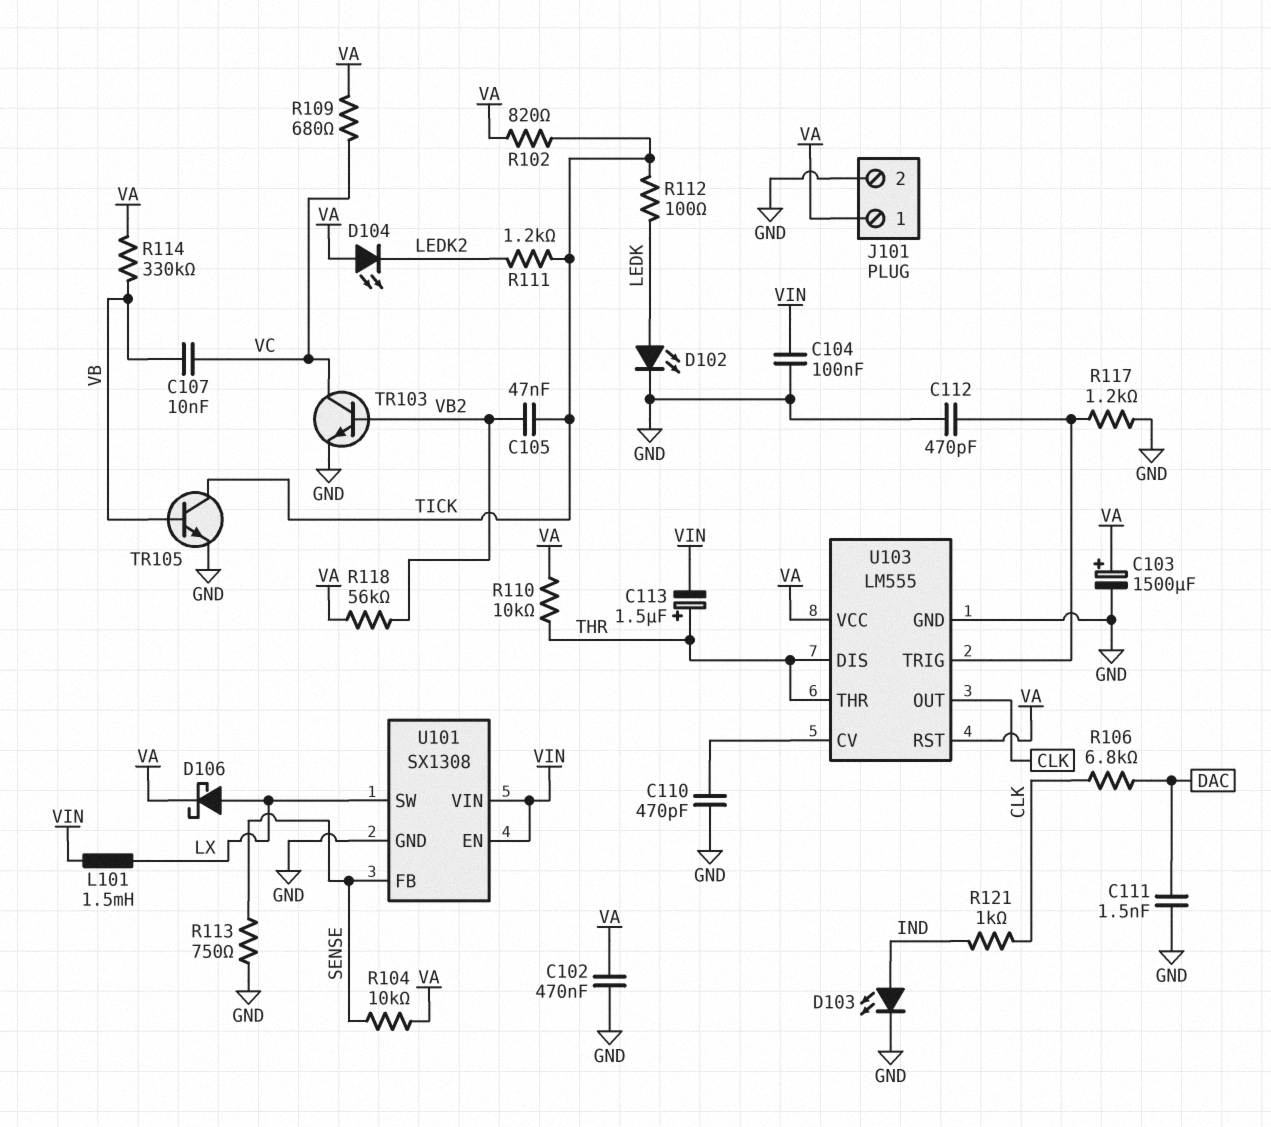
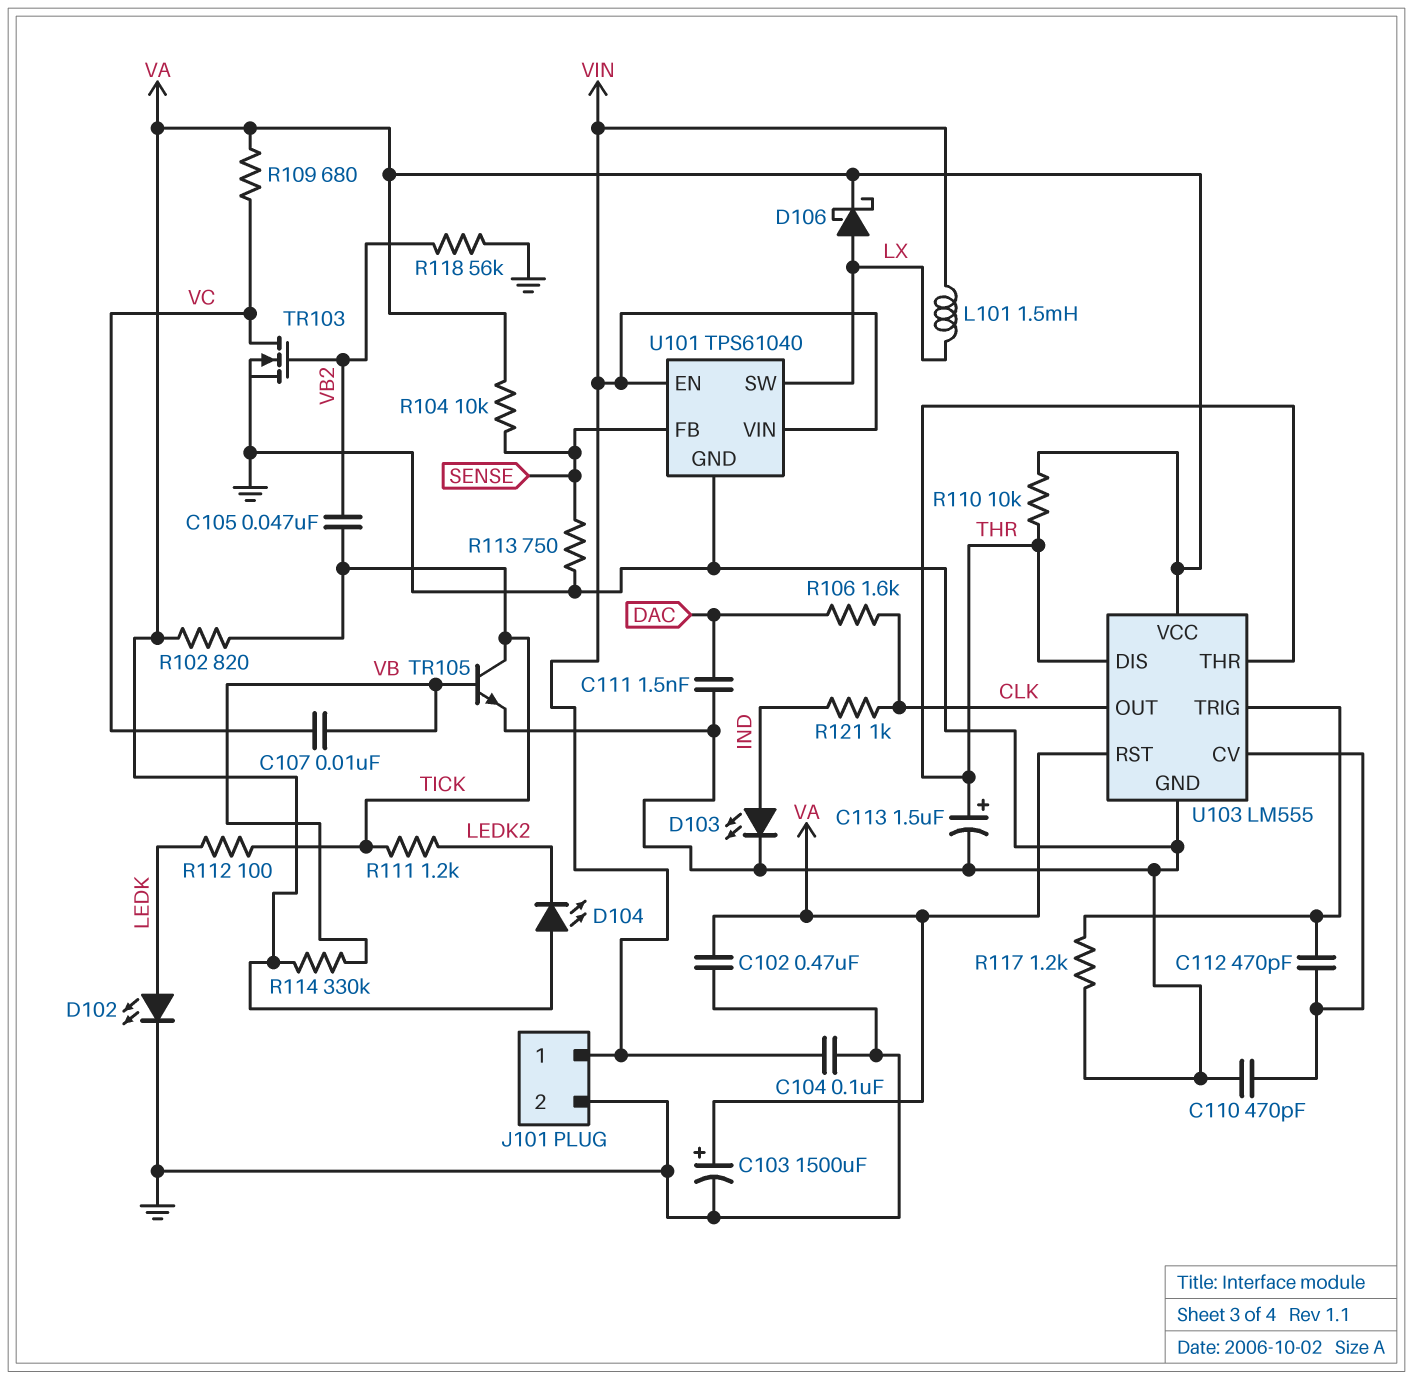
C112: 470pF (GND, U103/TRIG) -> 470pF (U103/CV, U103/TRIG)
C113: 1.5uF (plus THR, minus VIN) -> 1.5uF (plus THR, minus GND)
J101 pin 1: VA -> VIN
R106: 6.8k (CLK, DAC) -> 1.6k (CLK, DAC)
R118: 56k (VA, VB2) -> 56k (GND, VB2)
TR103: NPN (B VB2, C VC, E GND) -> NMOS (G VB2, D VC, S GND)
U101: SX1308 -> TPS61040

